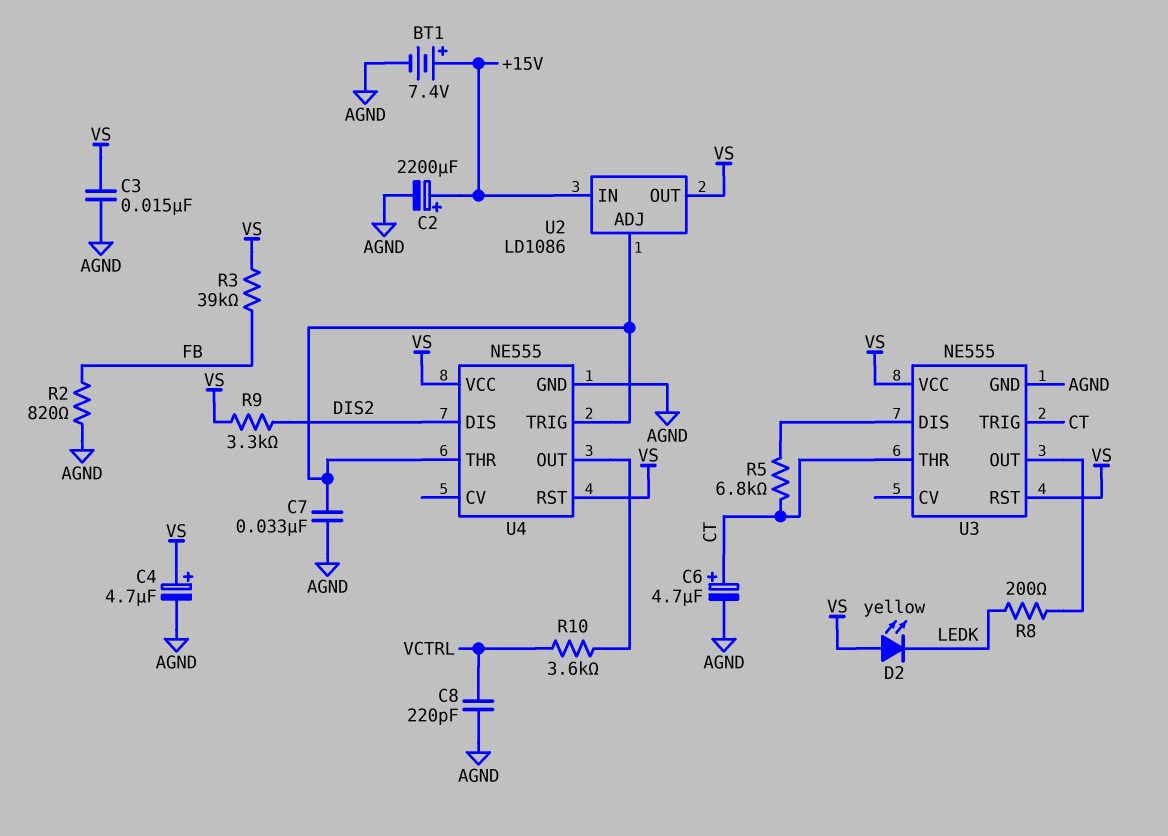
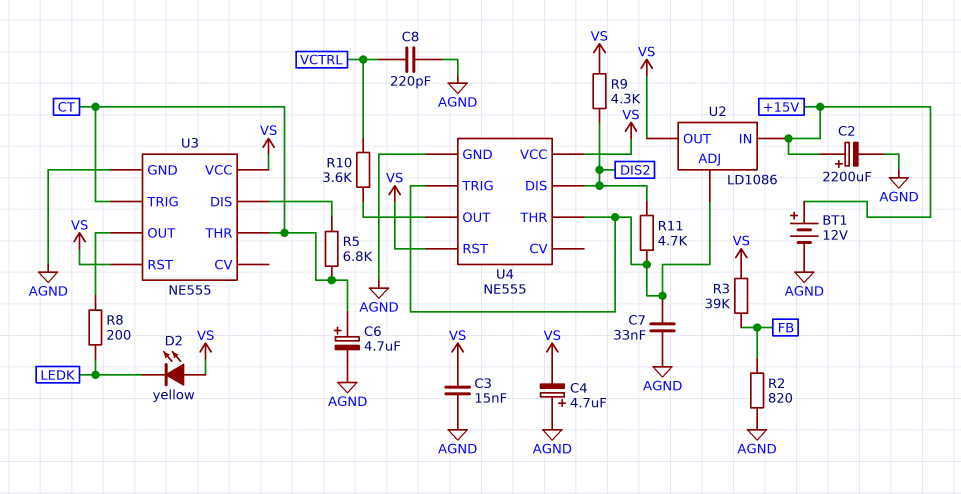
BT1: 7.4V (plus +15V, minus AGND) -> 12V (plus +15V, minus AGND)
C4: 4.7uF (plus VS, minus AGND) -> 4.7uF (plus AGND, minus VS)
R9: 3.3k (DIS2, VS) -> 4.3k (DIS2, VS)
R11: none -> 4.7k (DIS2, U2/ADJ)

